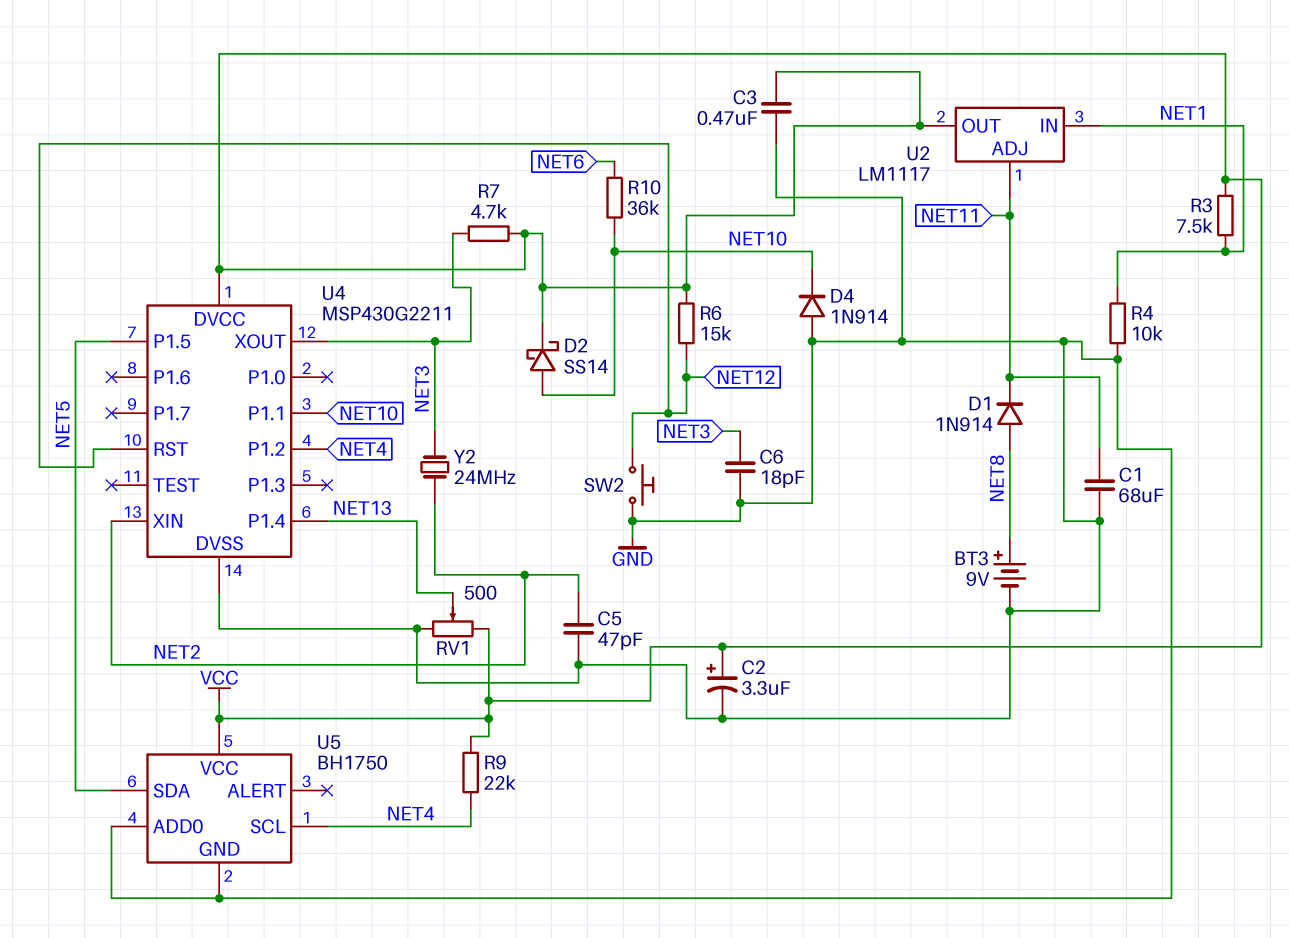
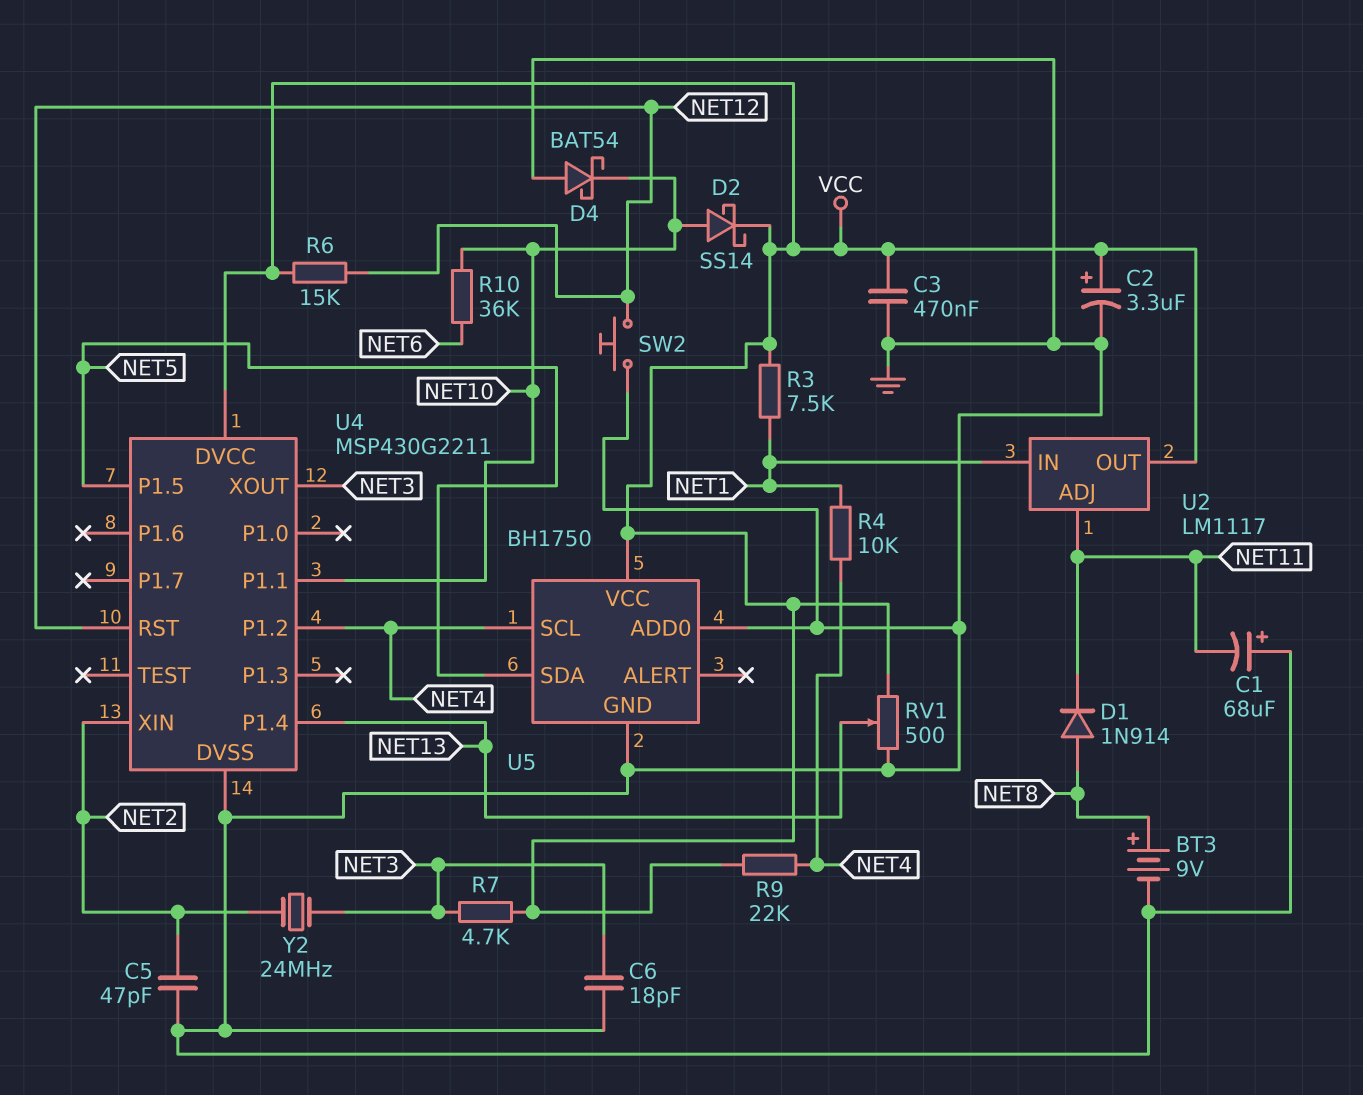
C1: 68uF (GND, NET11) -> 68uF (plus GND, minus NET11)
D4: diode 1N914 (A GND, K NET10) -> schottky BAT54 (A GND, K NET10)
R4: 10k (GND, NET1) -> 10k (NET1, NET4)

